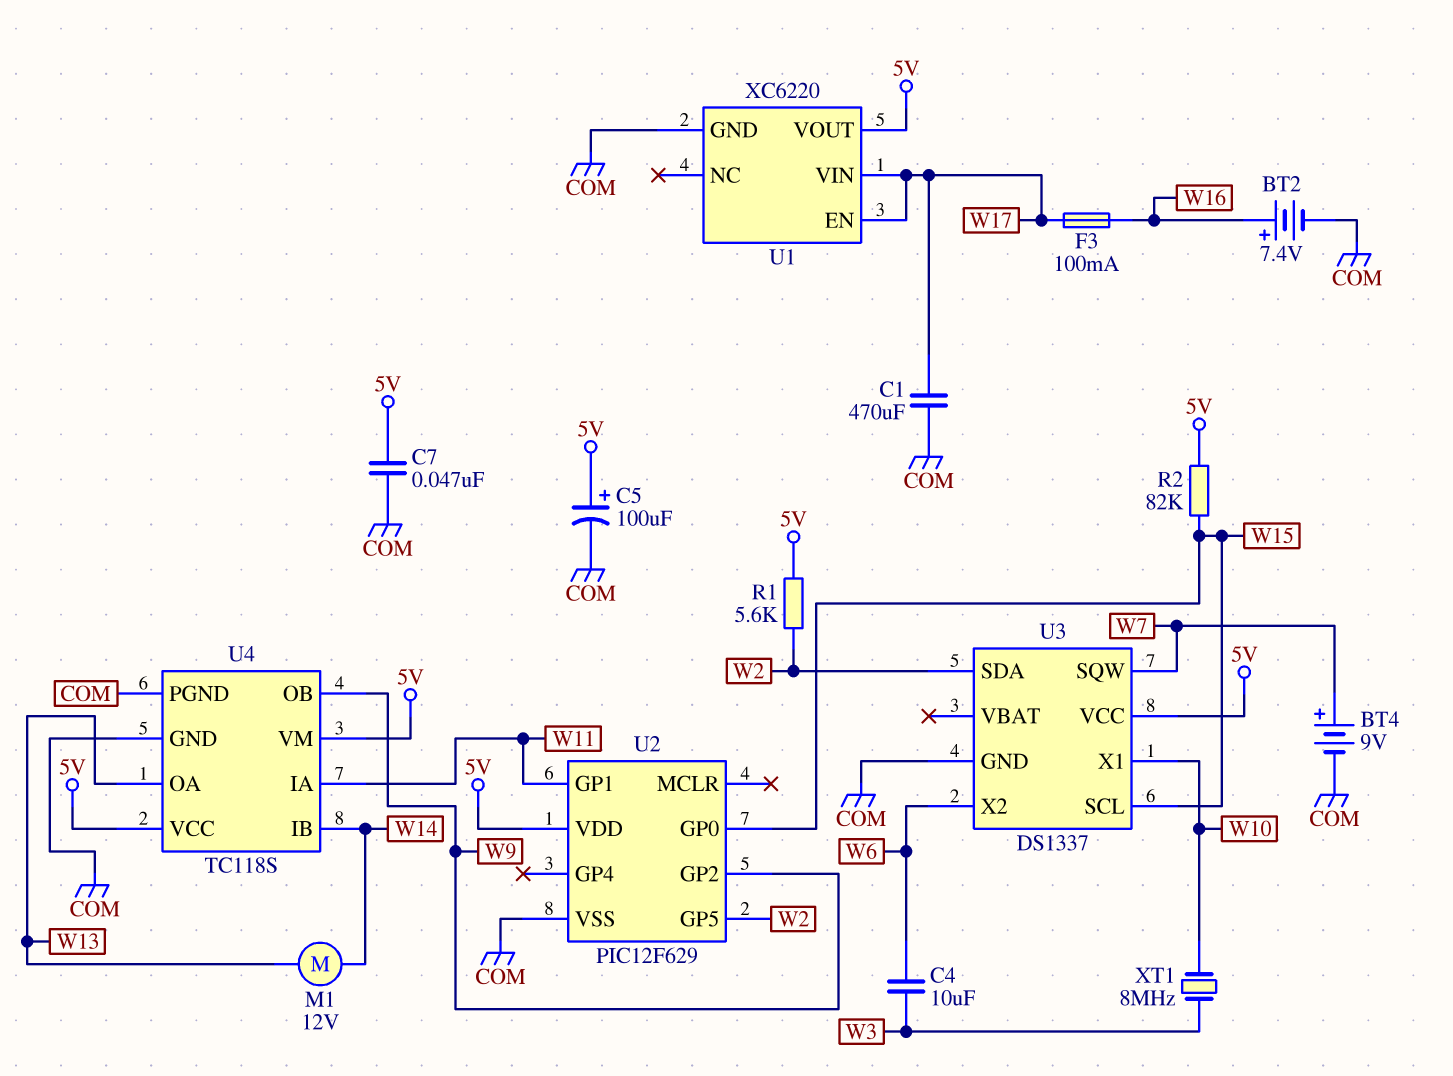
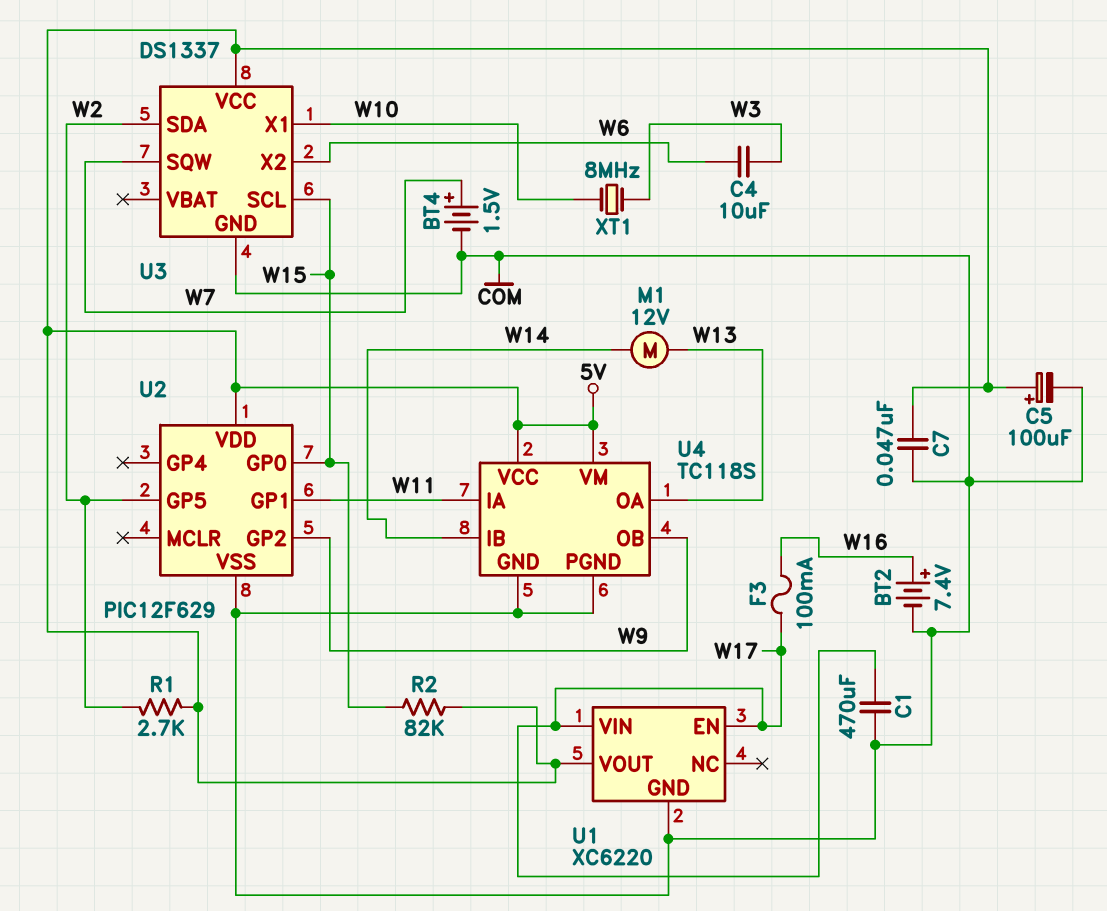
BT4: 9V (plus W7, minus COM) -> 1.5V (plus W7, minus COM)
R1: 5.6k (5V, W2) -> 2.7k (5V, W2)

